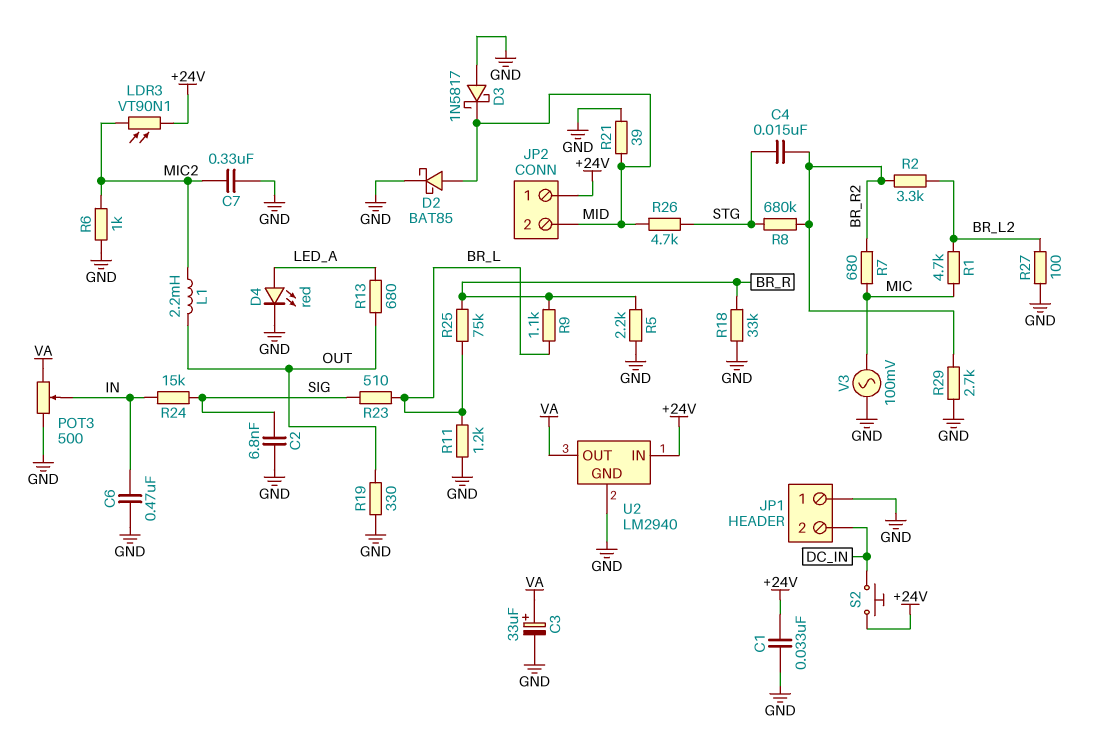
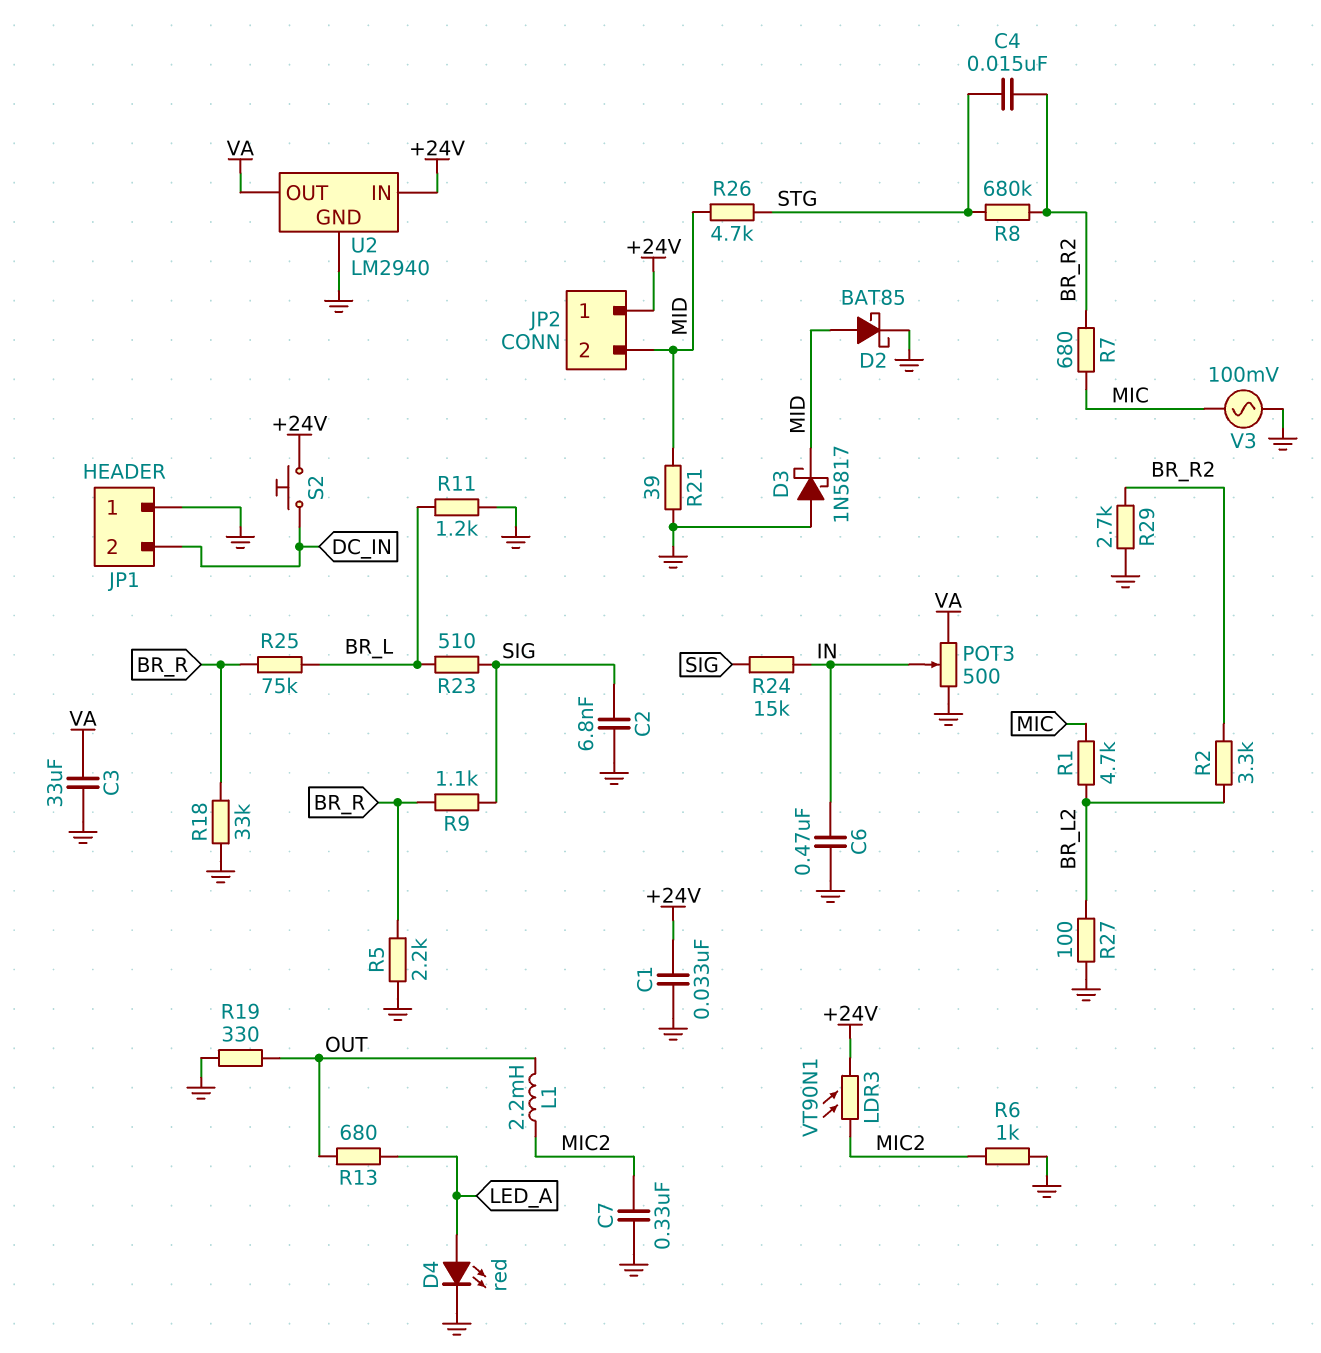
C3: 33uF (plus VA, minus GND) -> 33uF (GND, VA)
R9: 1.1k (BR_L, BR_R) -> 1.1k (BR_R, SIG)

